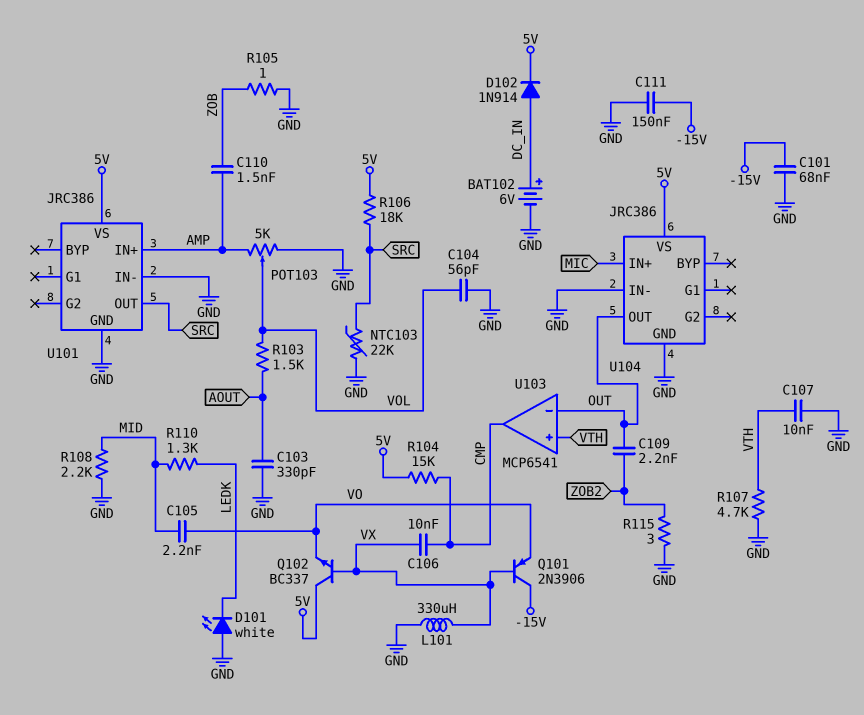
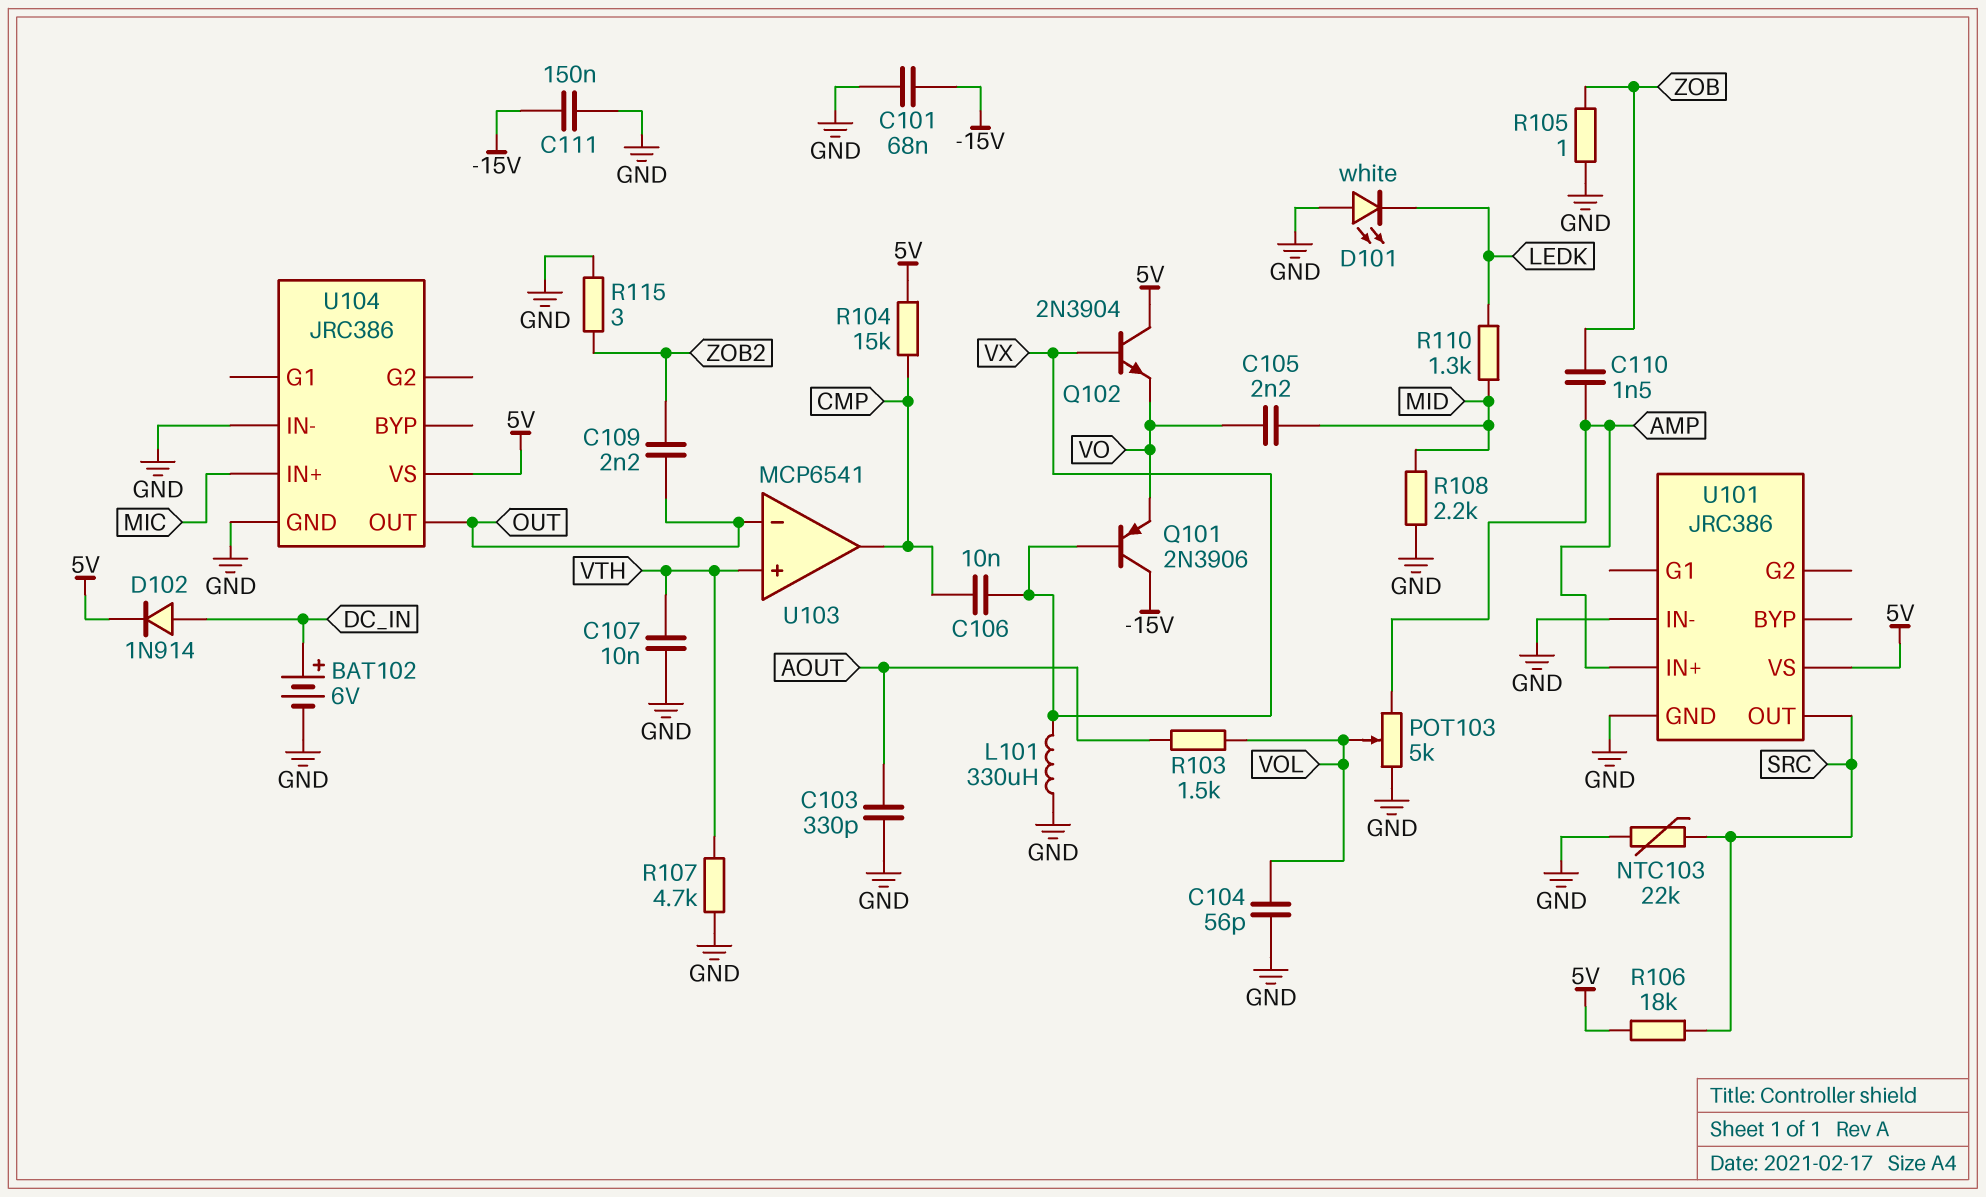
Q102: NPN BC337 (B VX, C 5V, E VO) -> NPN 2N3904 (B VX, C 5V, E VO)

